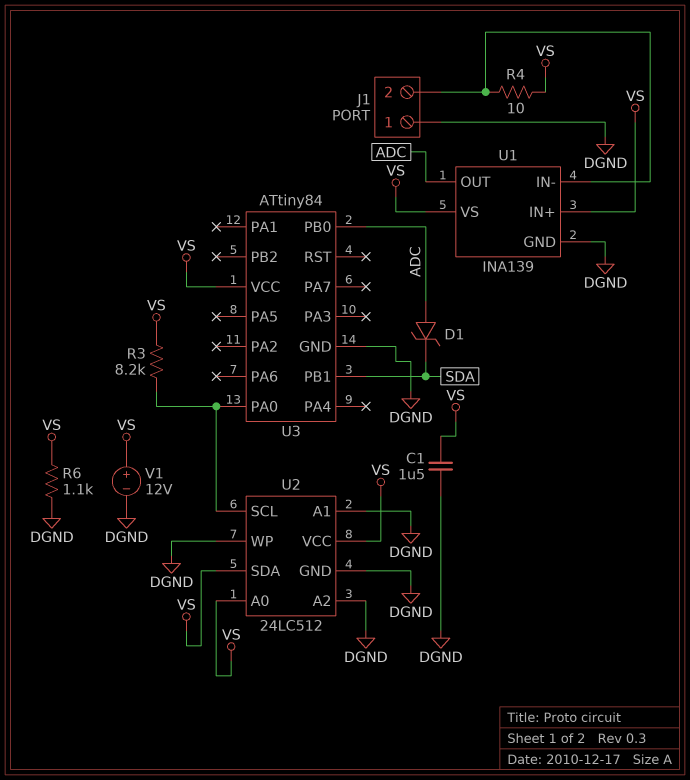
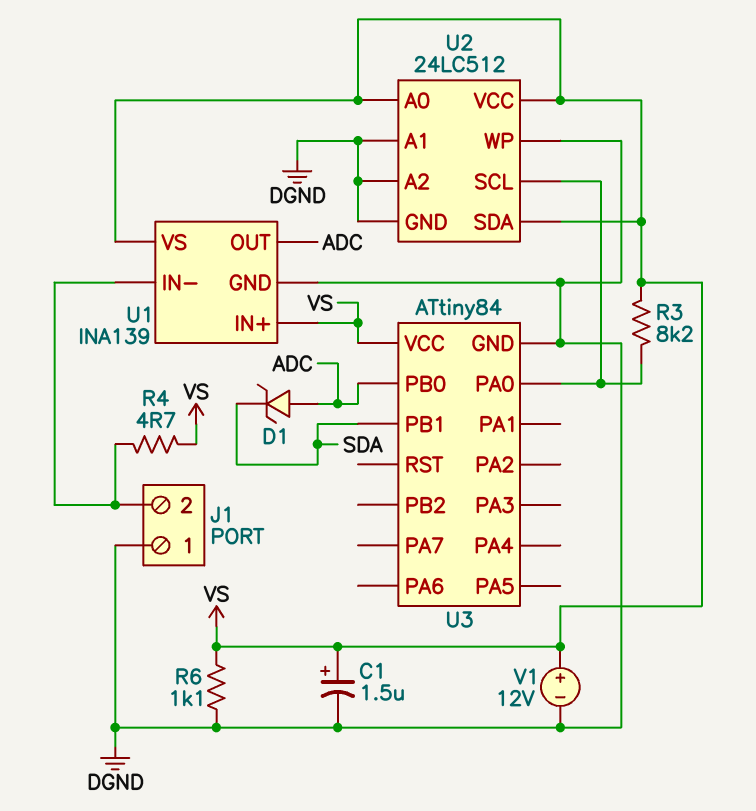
C1: 1.5uF (DGND, VS) -> 1.5uF (plus VS, minus DGND)
R4: 10 (J1/2, VS) -> 4.7 (J1/2, VS)

